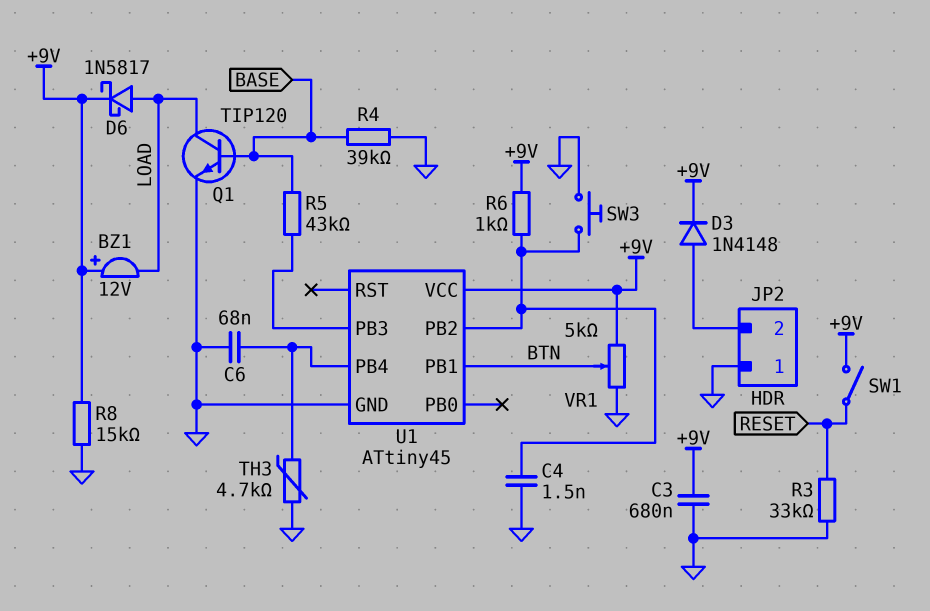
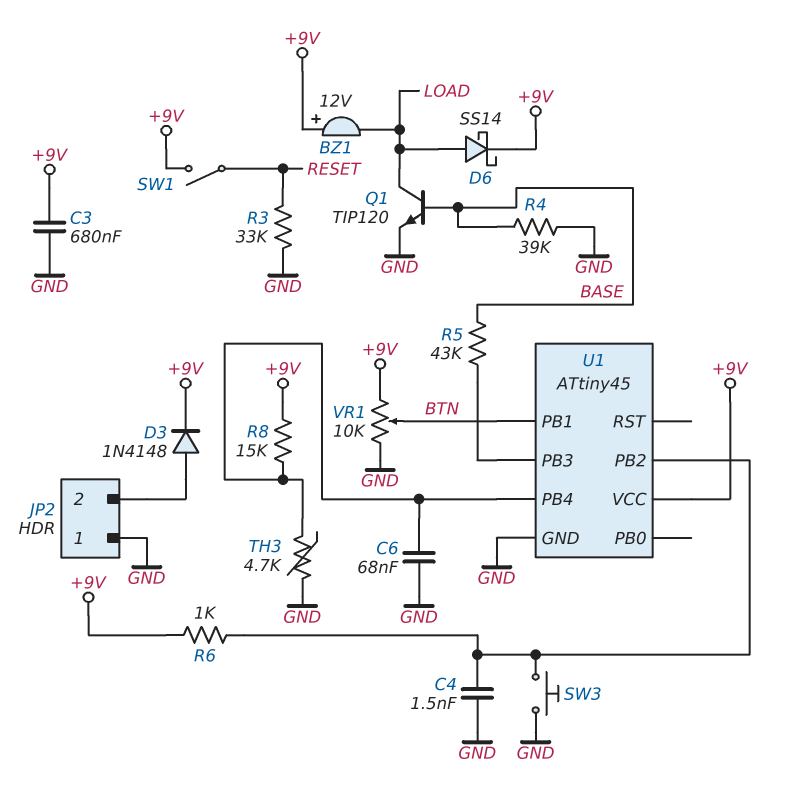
D6: schottky 1N5817 (A LOAD, K +9V) -> schottky SS14 (A LOAD, K +9V)
R8: 15k (+9V, GND) -> 15k (+9V, U1/PB4)
VR1: 5k (+9V, GND, wiper BTN) -> 10k (+9V, GND, wiper BTN)

